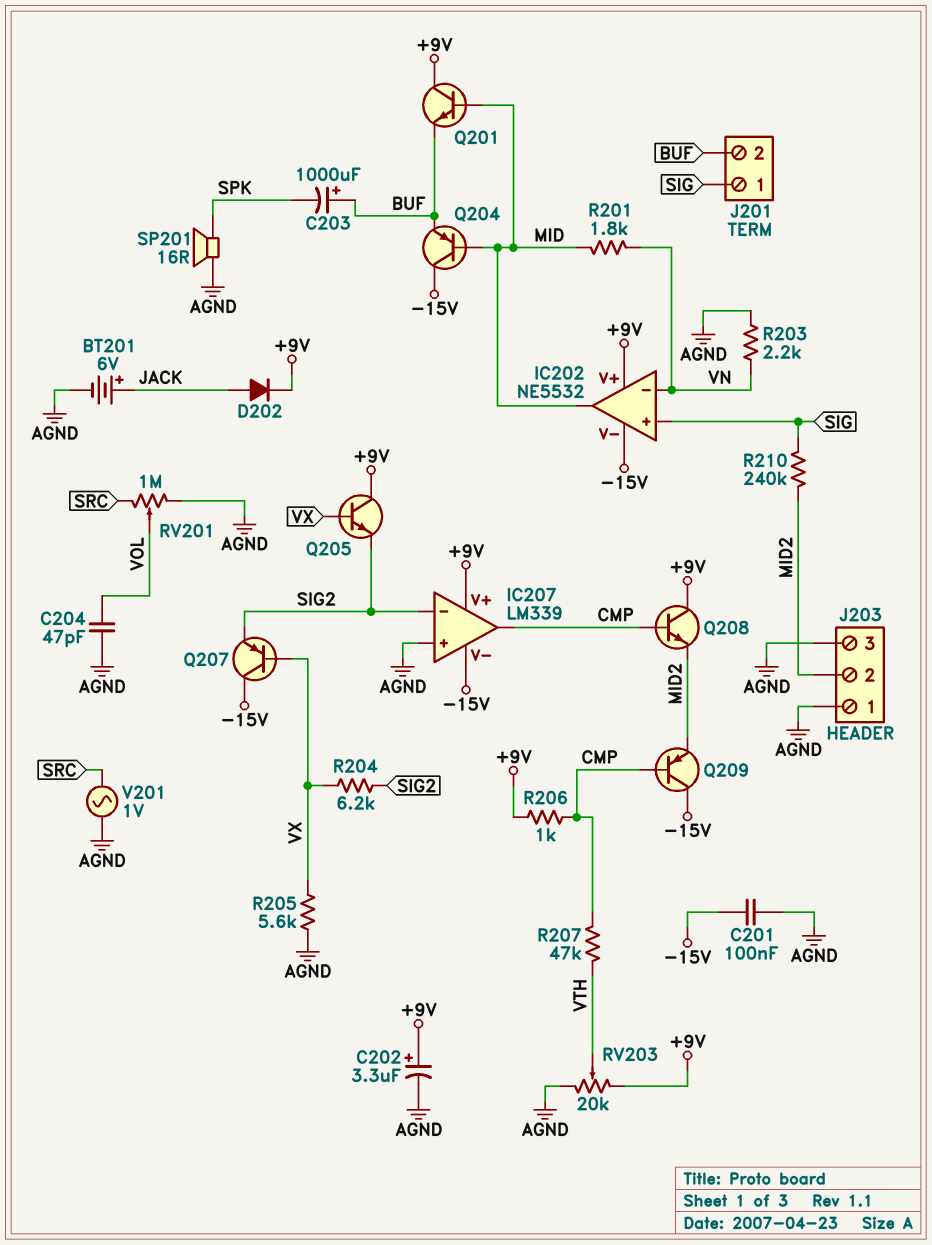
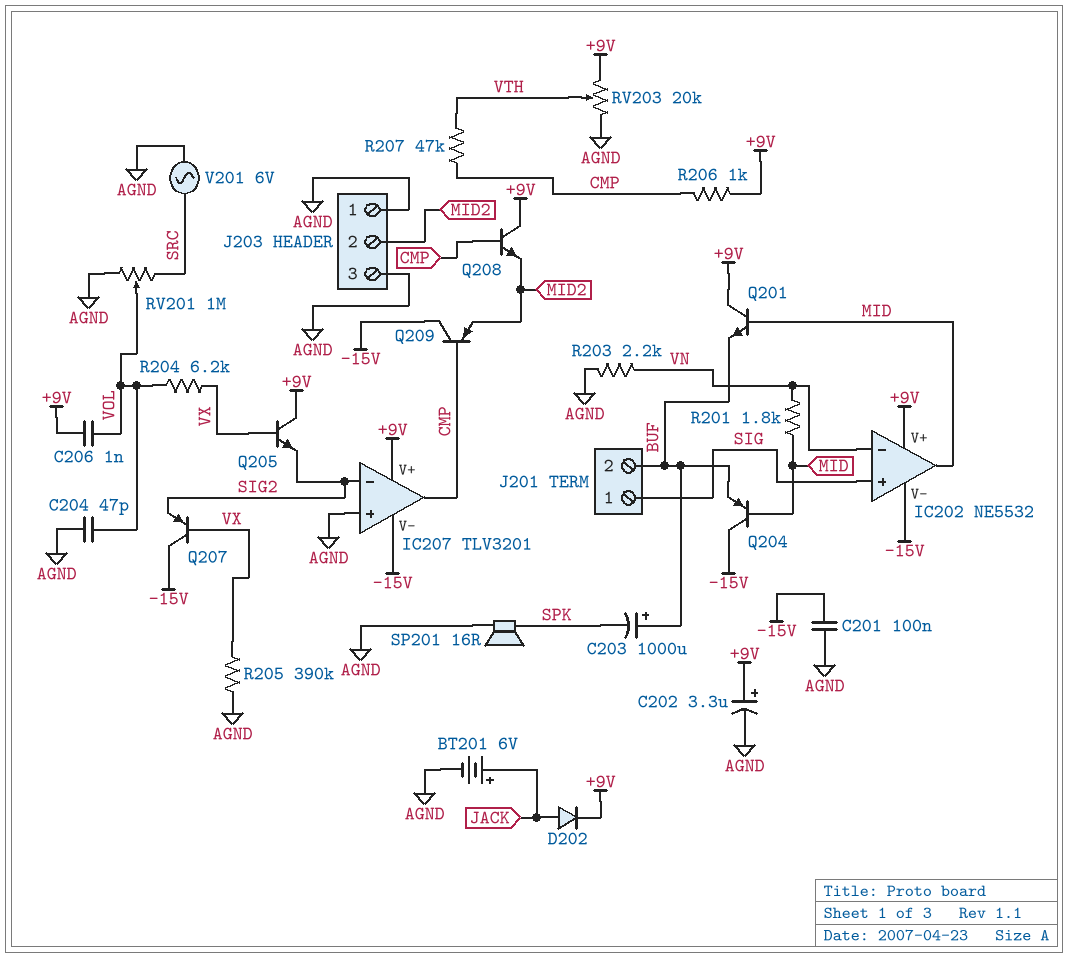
C206: none -> 1nF (+9V, VOL)
IC207: LM339 -> TLV3201
R204: 6.2k (SIG2, VX) -> 6.2k (VOL, VX)
R205: 5.6k (AGND, VX) -> 390k (AGND, VX)
R210: 240k (MID2, SIG) -> none
V201: AC 1V (AGND, SRC) -> AC 6V (AGND, SRC)

